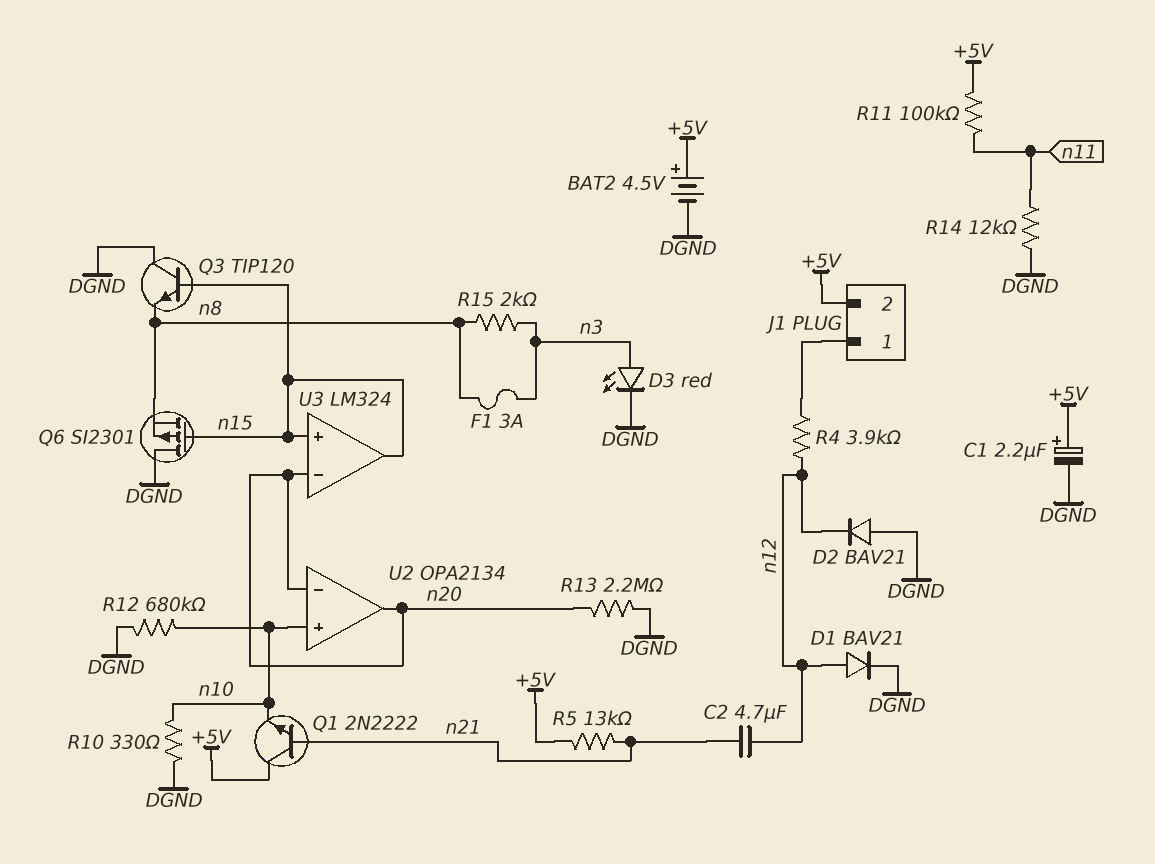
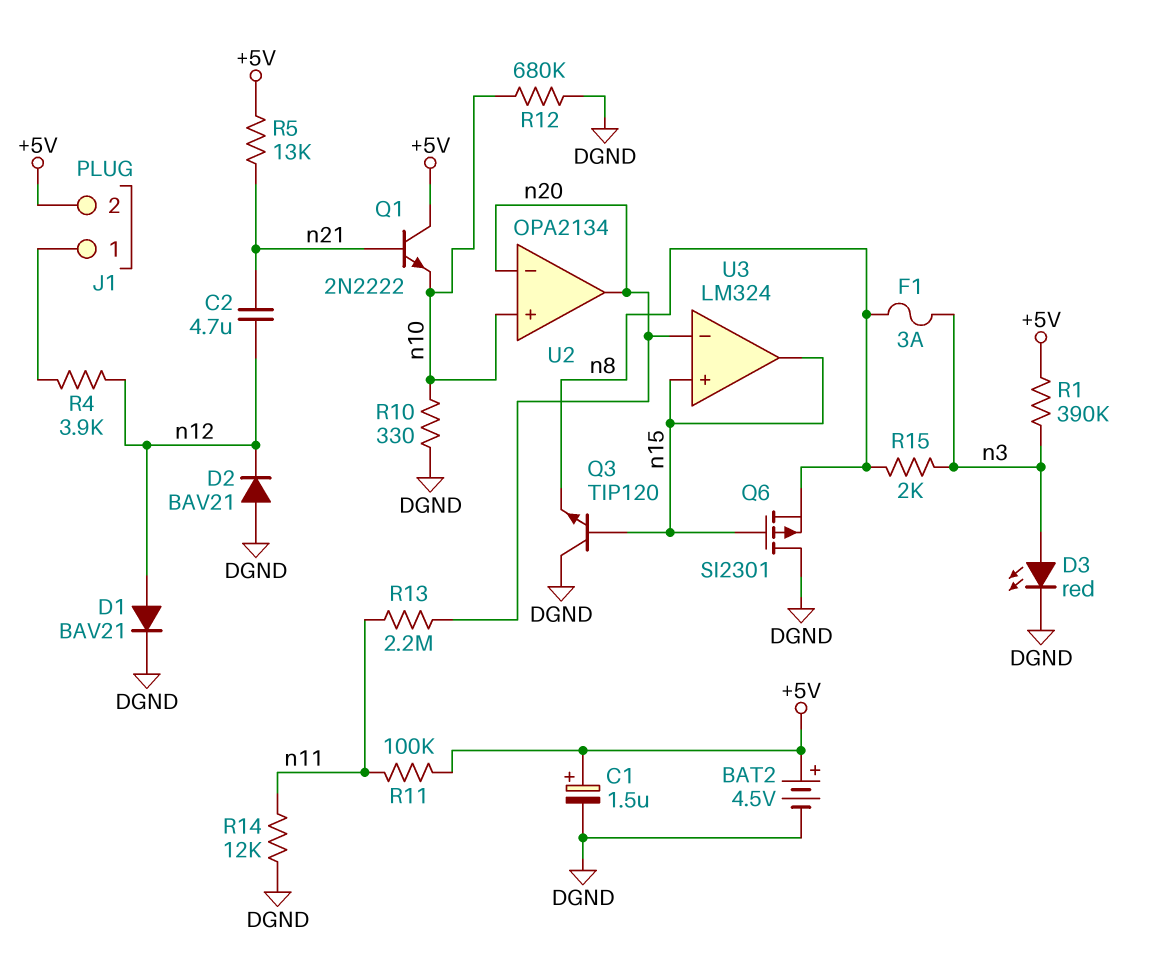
C1: 2.2uF (plus +5V, minus DGND) -> 1.5uF (plus +5V, minus DGND)
R1: none -> 390k (+5V, n3)
R13: 2.2M (DGND, n20) -> 2.2M (n11, n20)

